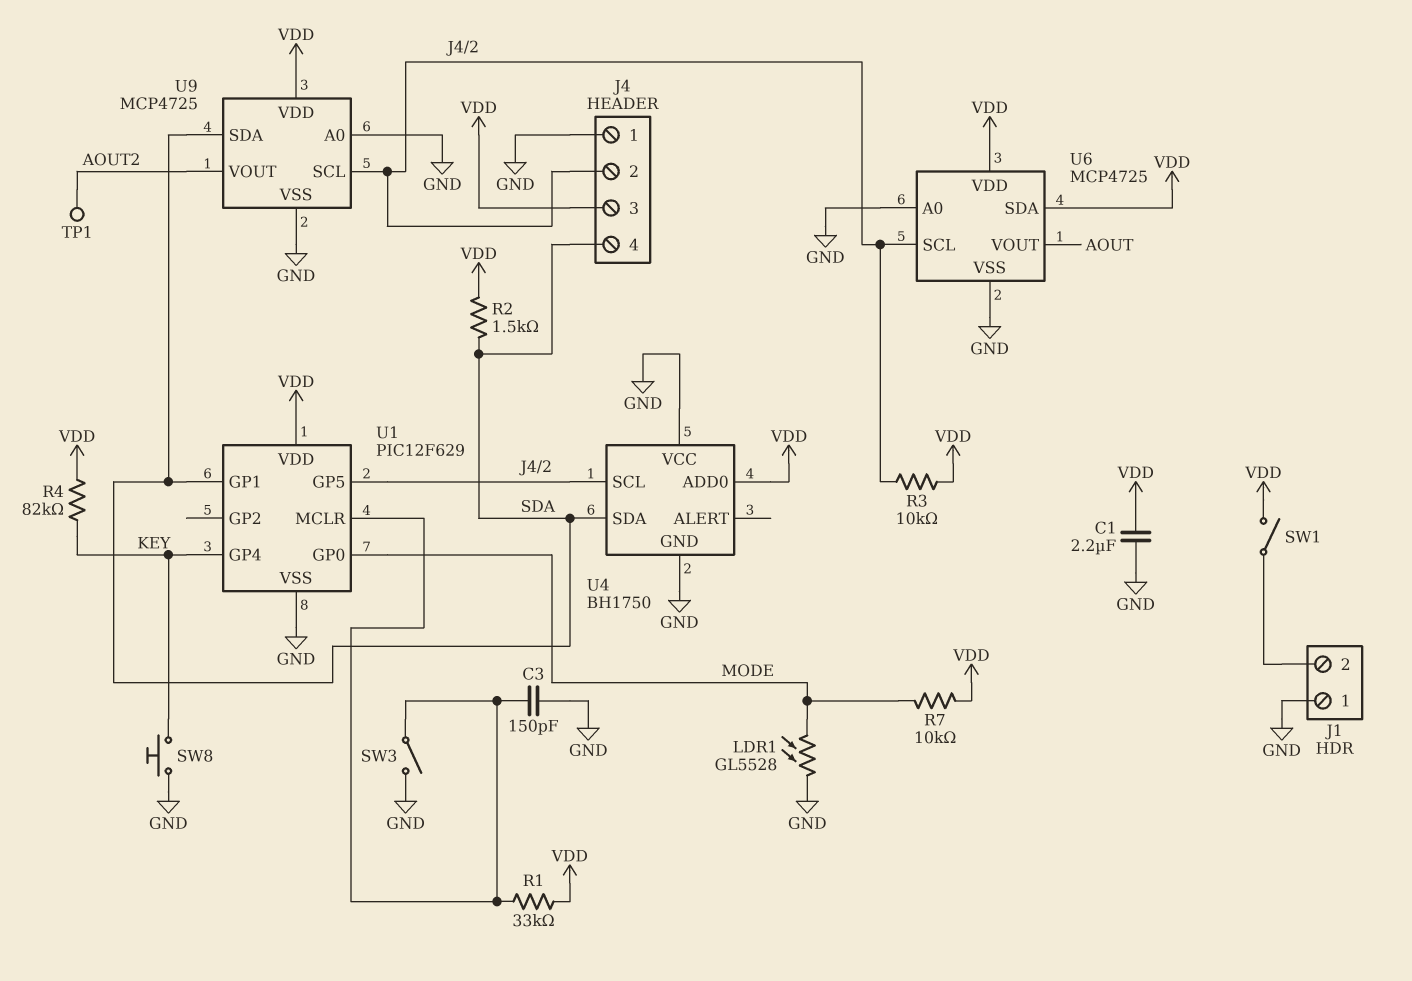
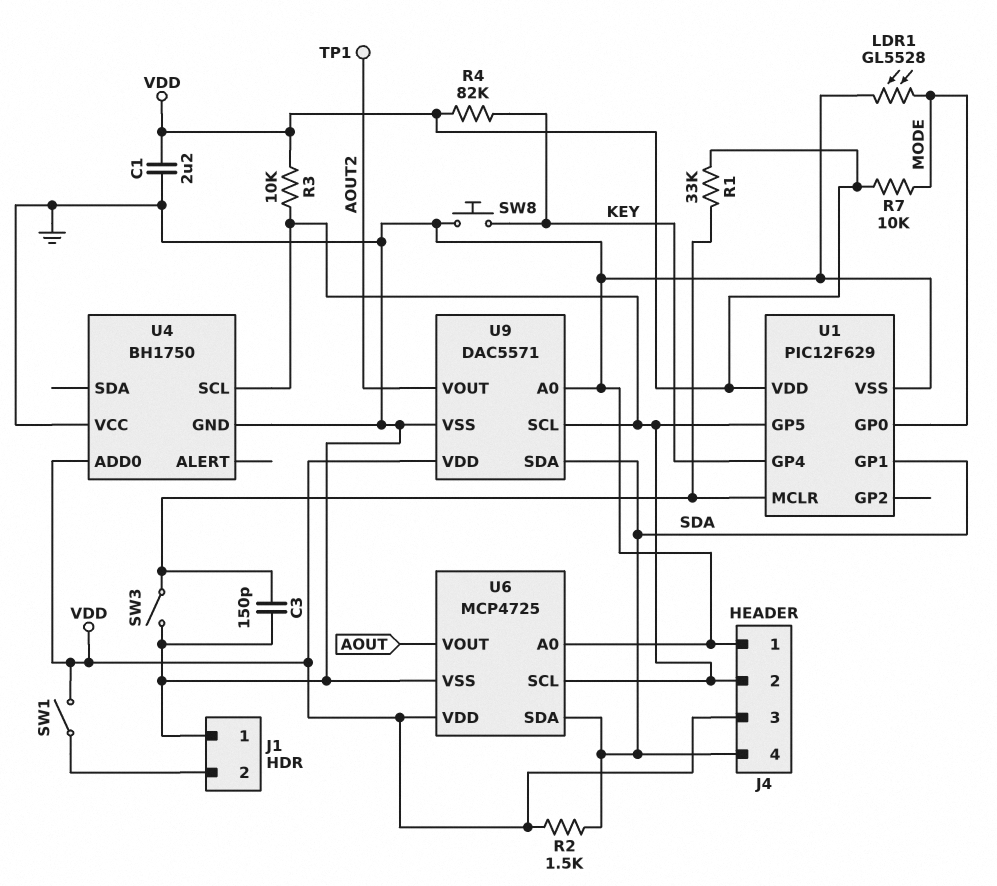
U4 pin SDA: SDA -> none
U6 pin SDA: VDD -> SDA
U9: MCP4725 -> DAC5571

